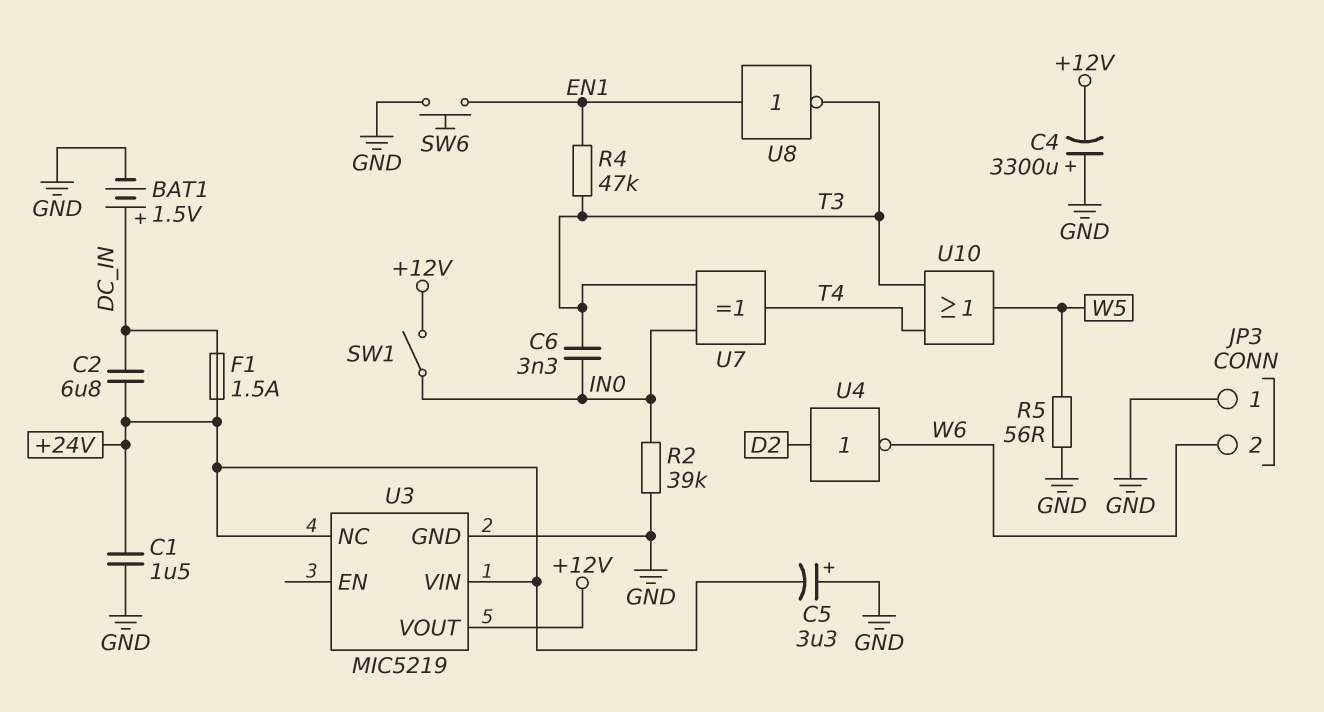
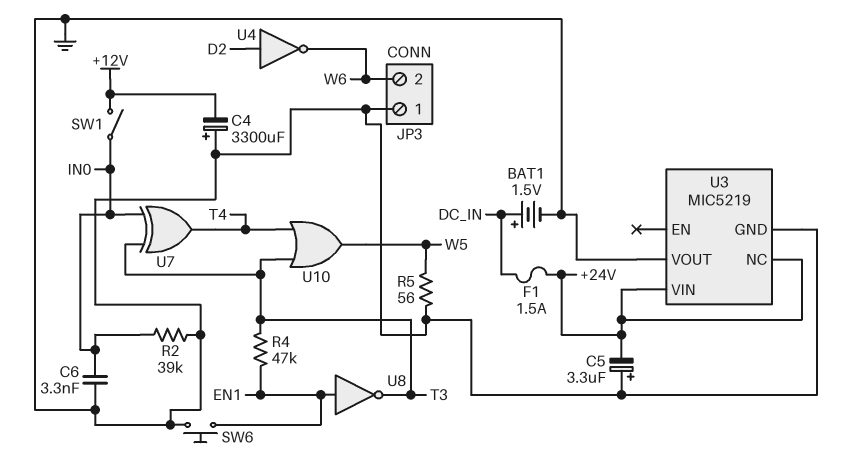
C1: 1.5uF (+24V, GND) -> none
C2: 6.8uF (+24V, DC_IN) -> none
C6: 3.3nF (IN0, T3) -> 3.3nF (GND, IN0)
U3 pin VOUT: +12V -> GND

